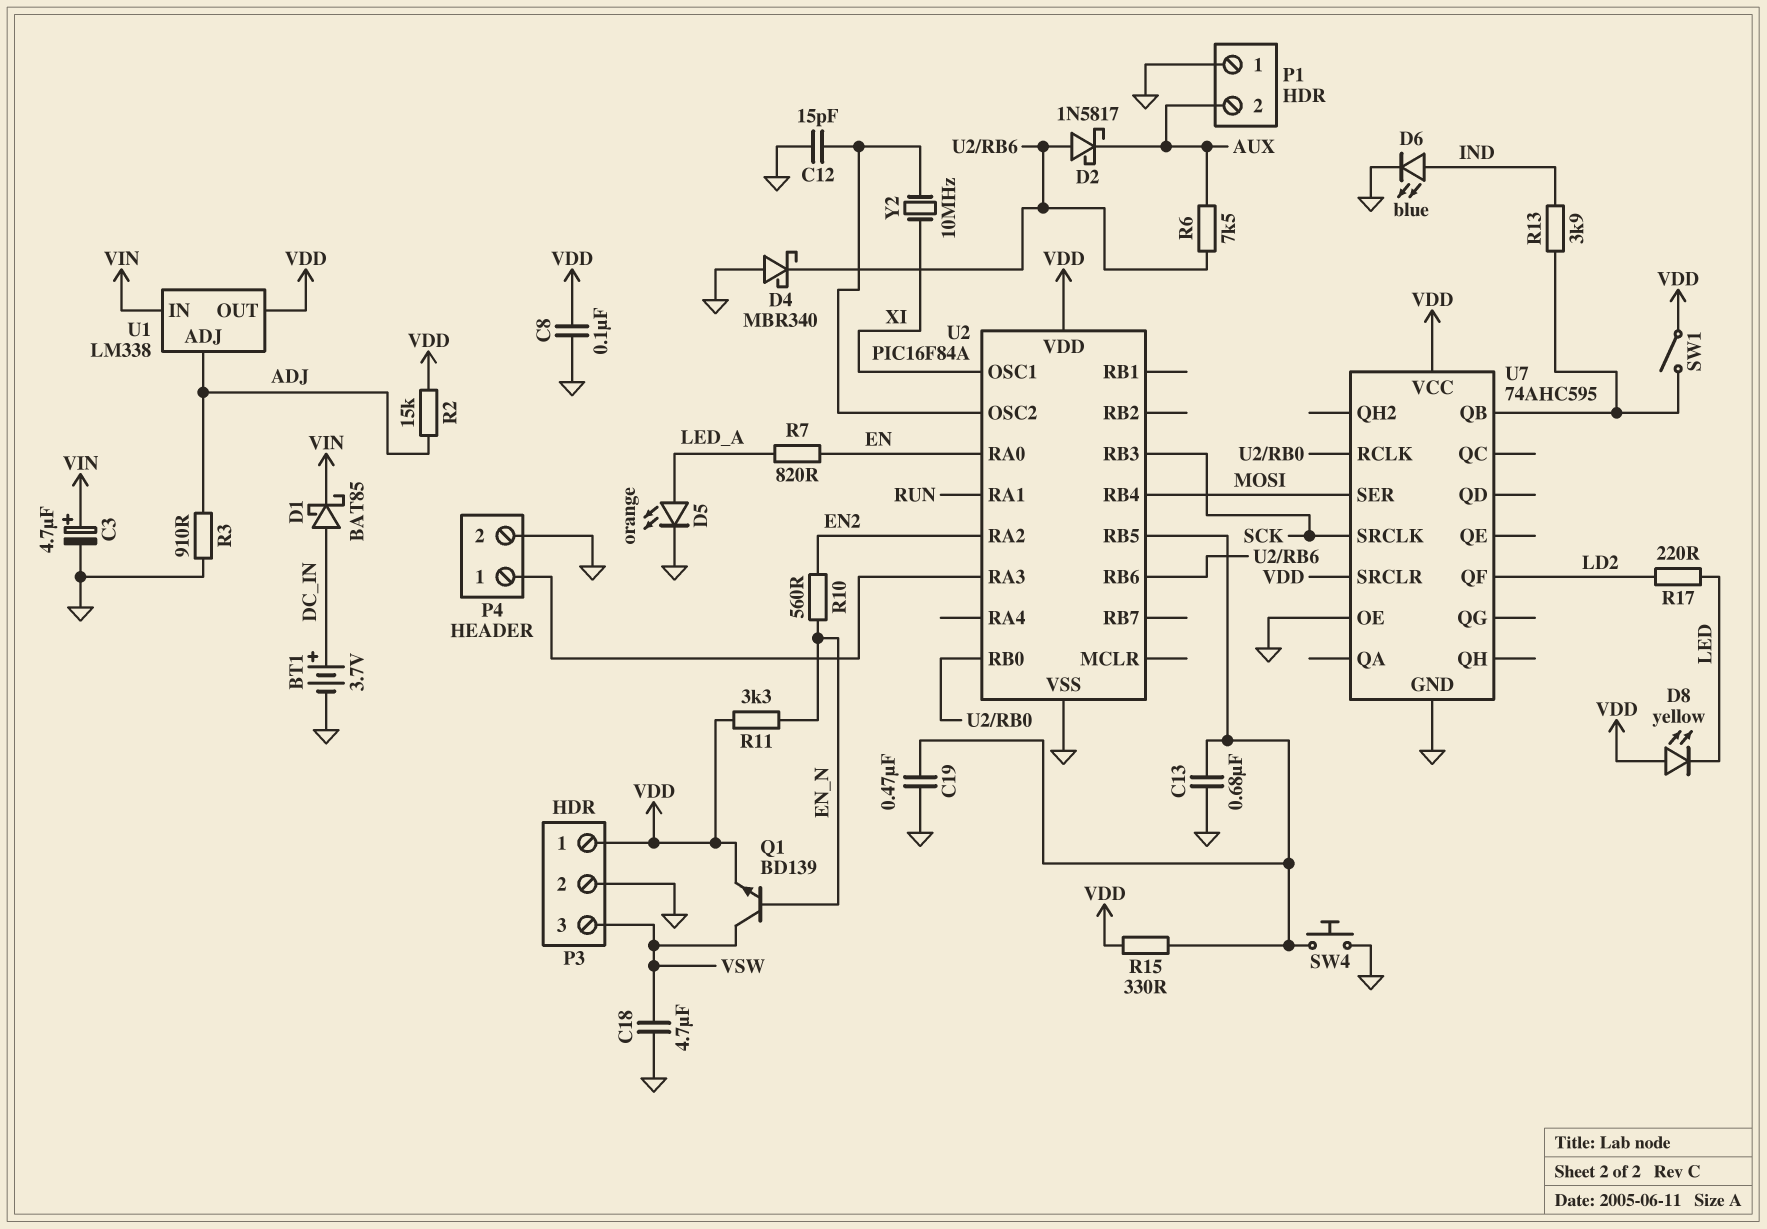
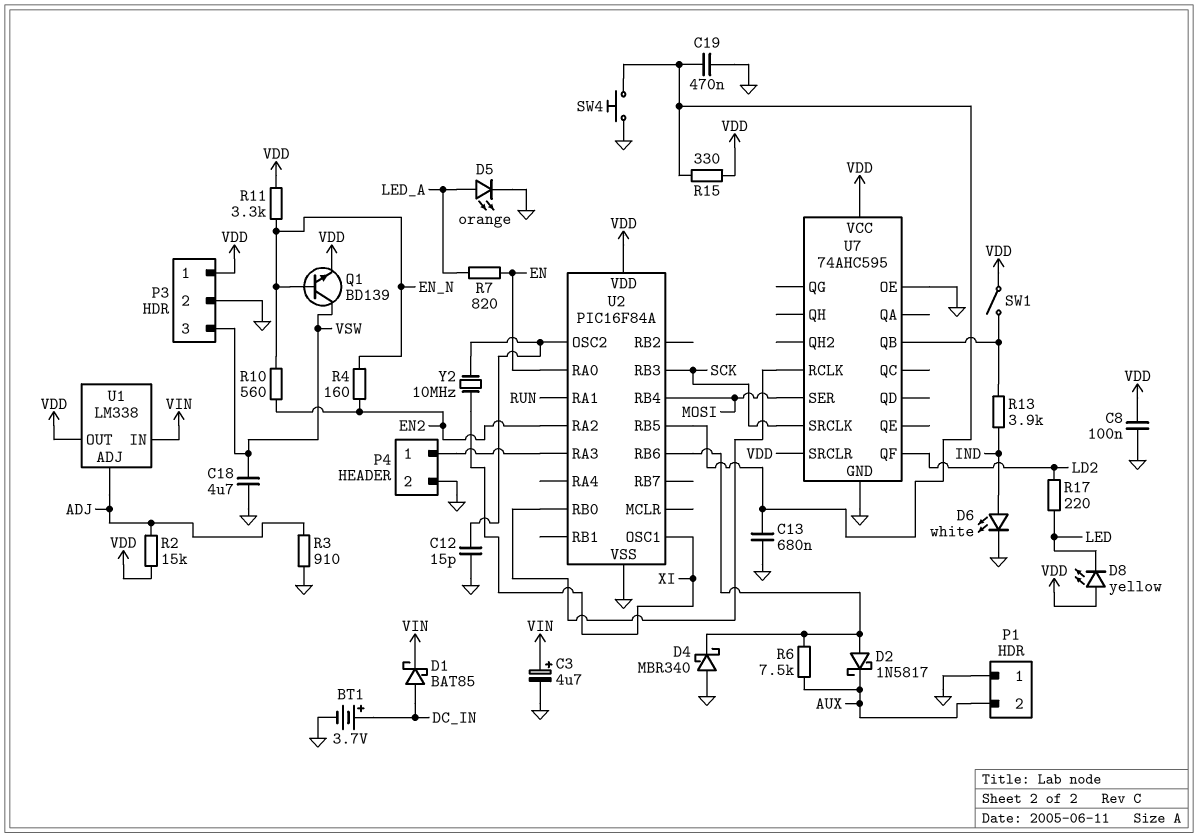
D6: LED blue (A IND, K GND) -> LED white (A IND, K GND)
R4: none -> 160 (EN2, EN_N)

